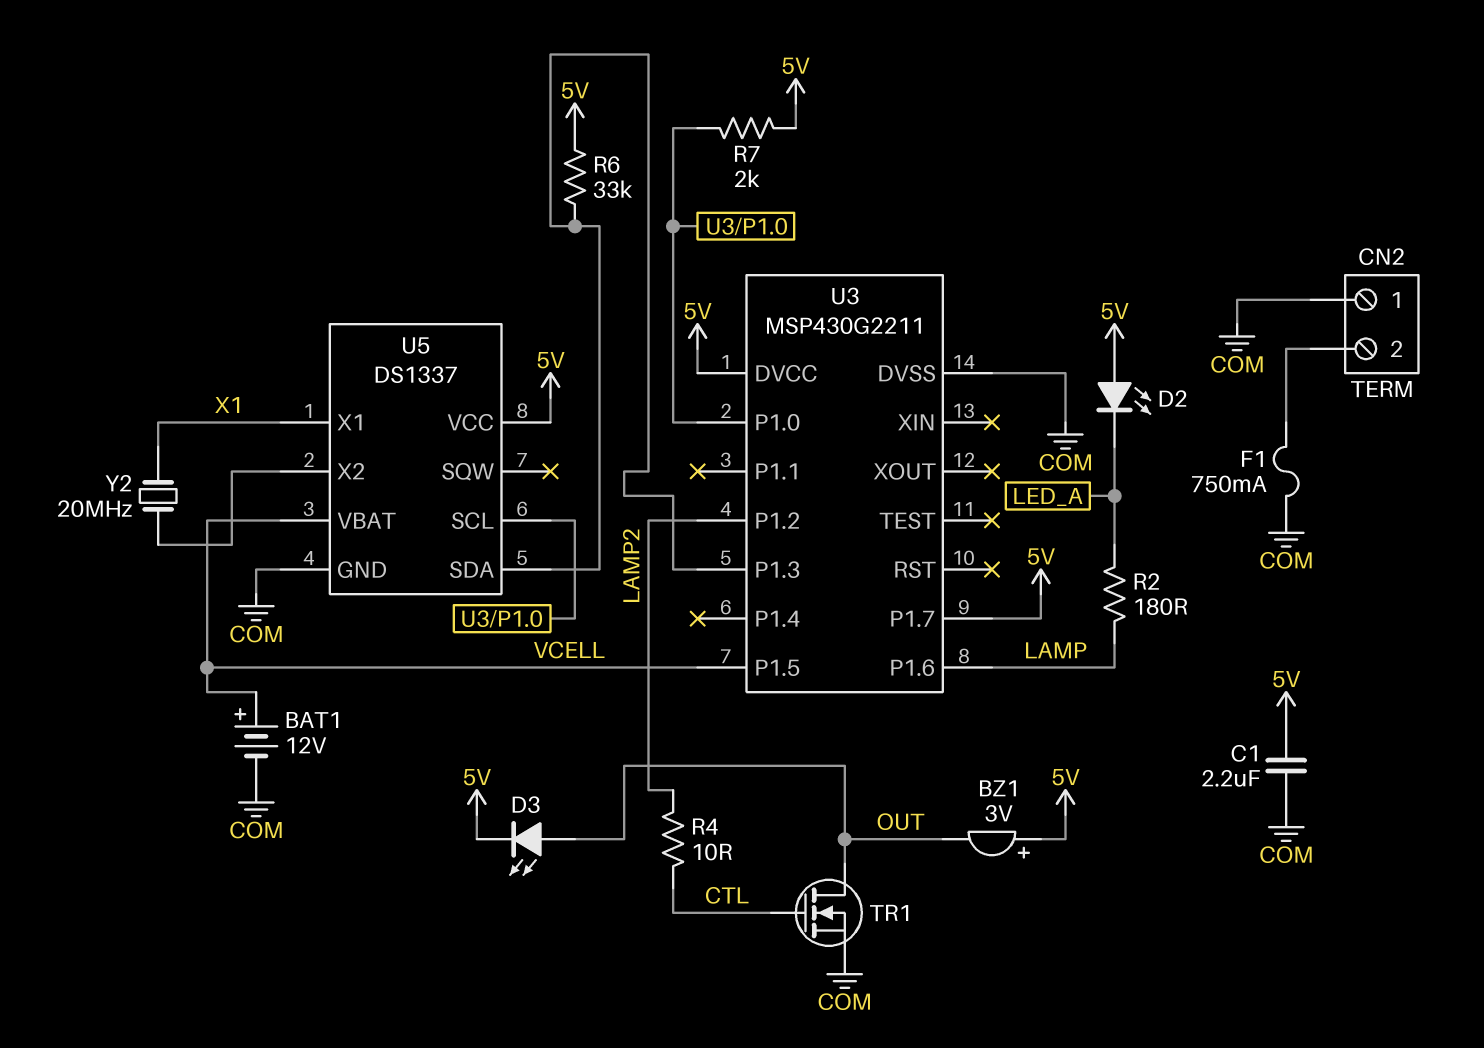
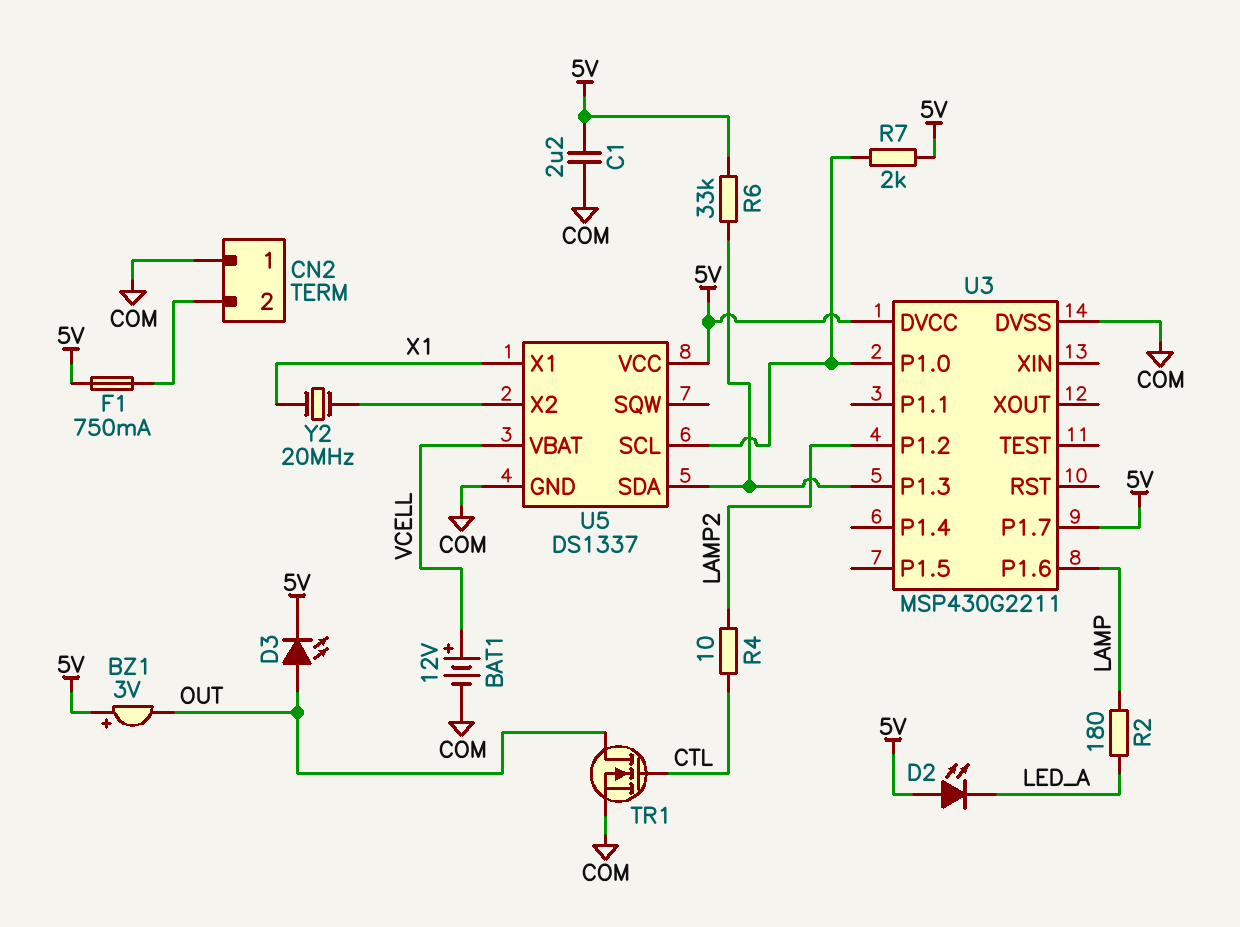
F1: 750mA (CN2/2, COM) -> 750mA (5V, CN2/2)
U3 pin P1.5: VCELL -> none

